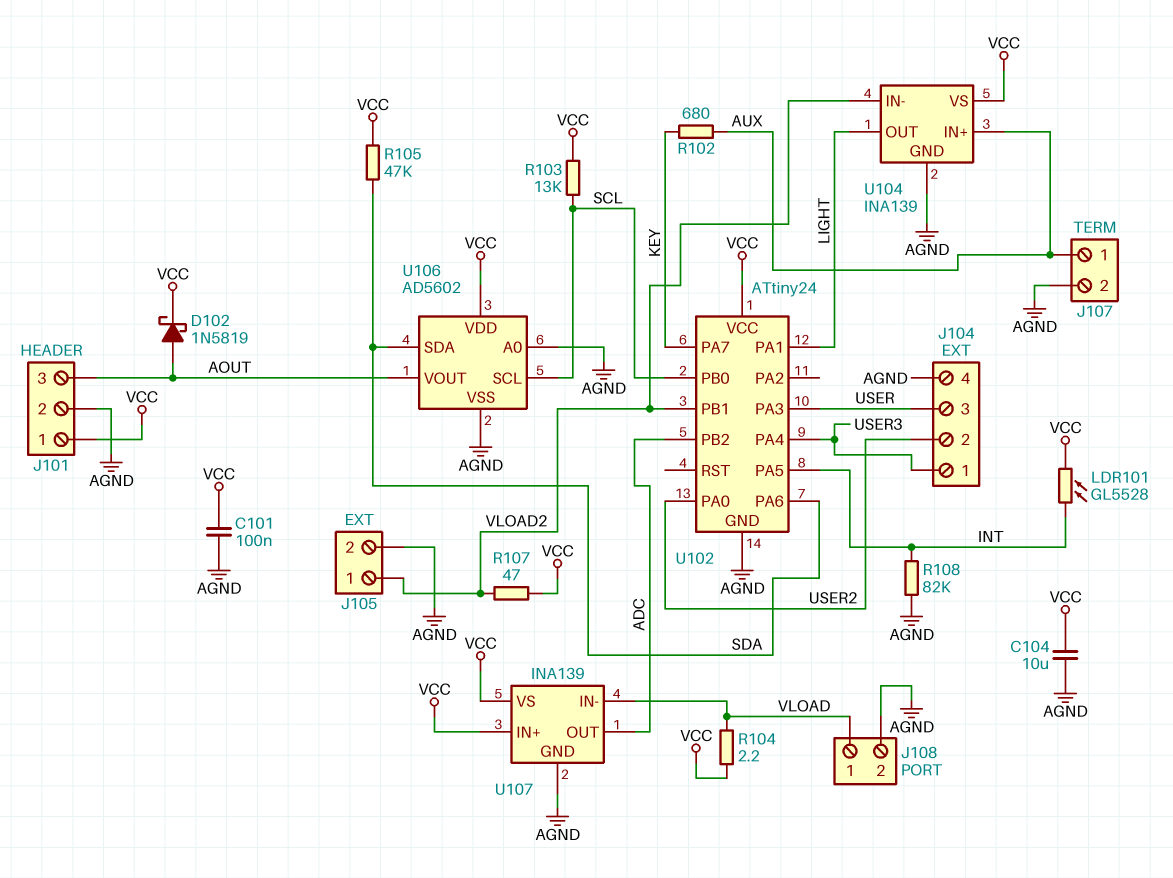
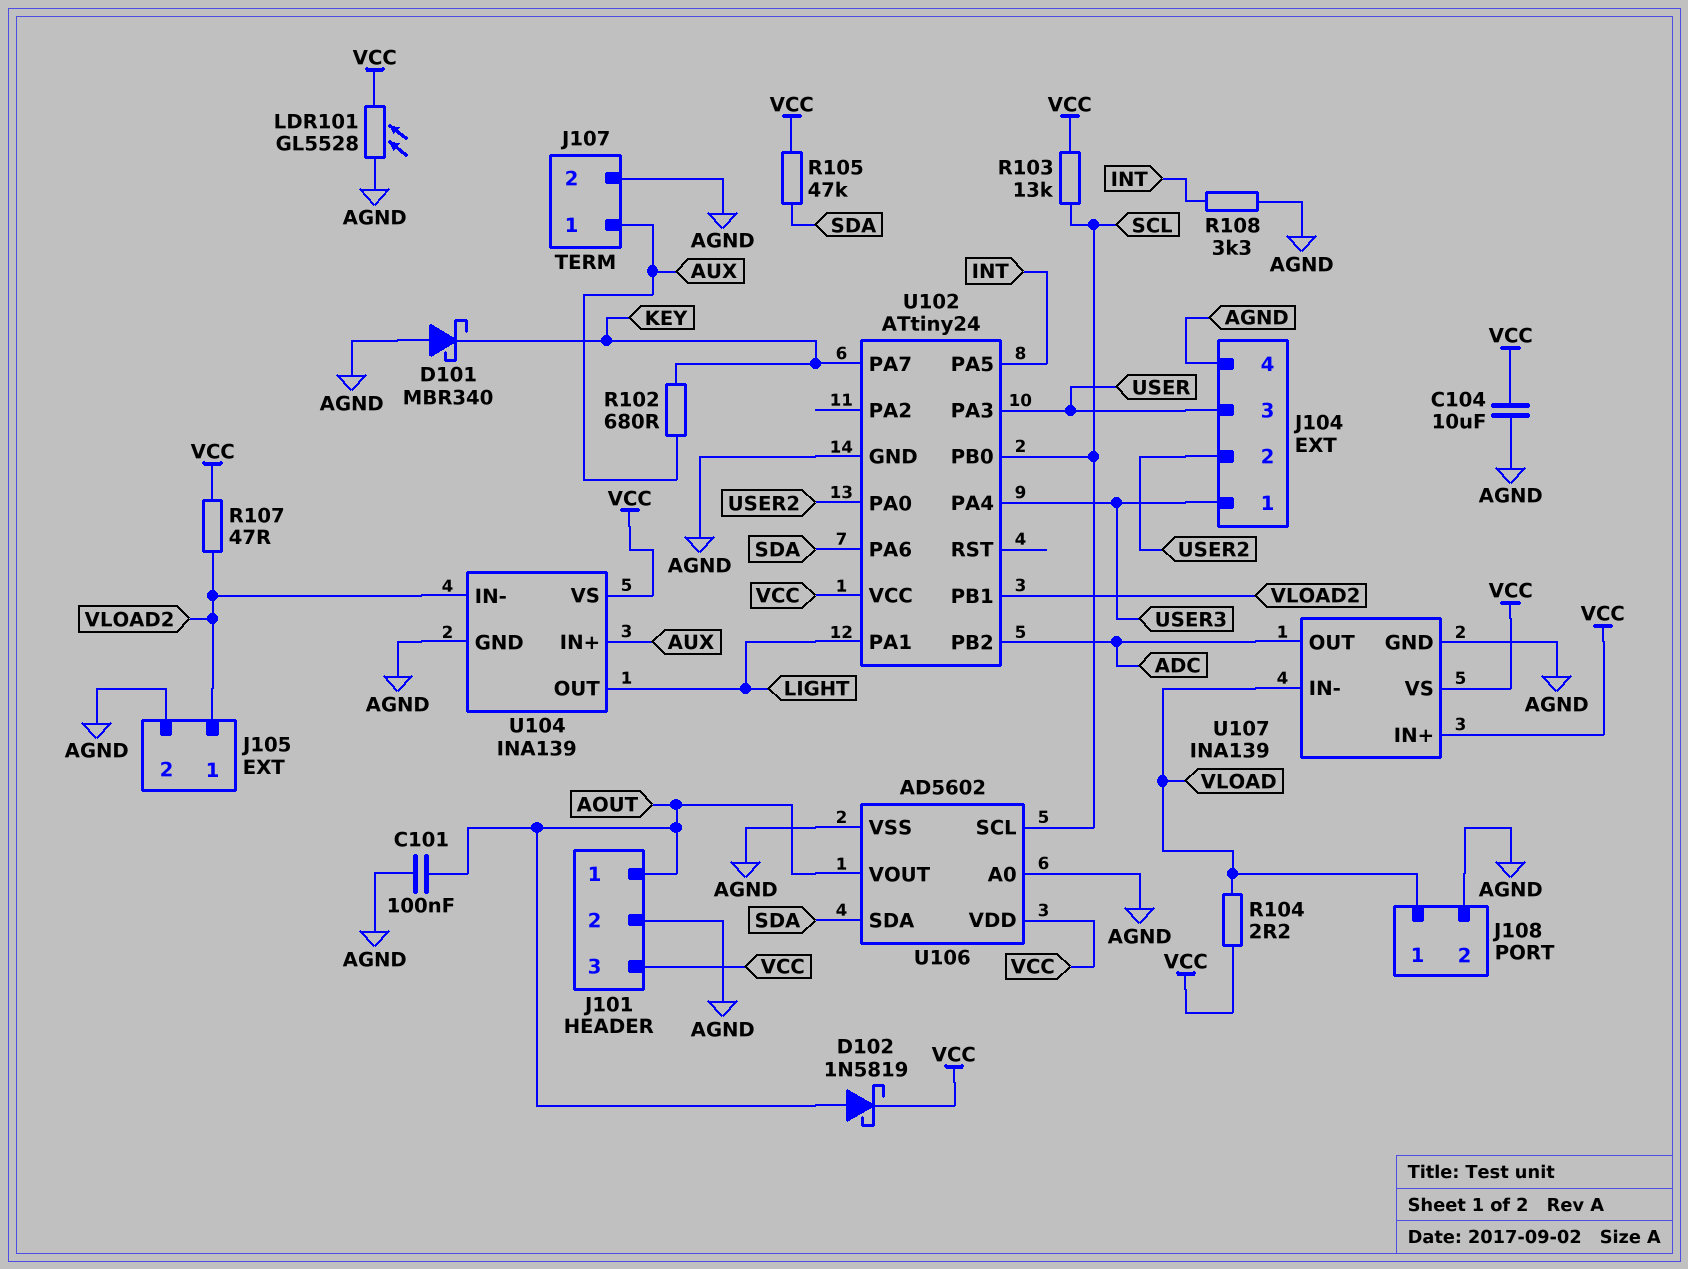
C101: 100nF (AGND, VCC) -> 100nF (AGND, AOUT)
D101: none -> schottky MBR340 (A AGND, K KEY)
J101 pin 1: VCC -> AOUT
J101 pin 3: AOUT -> VCC
LDR101: GL5528 (INT, VCC) -> GL5528 (AGND, VCC)
R108: 82k (AGND, INT) -> 3.3k (AGND, INT)

